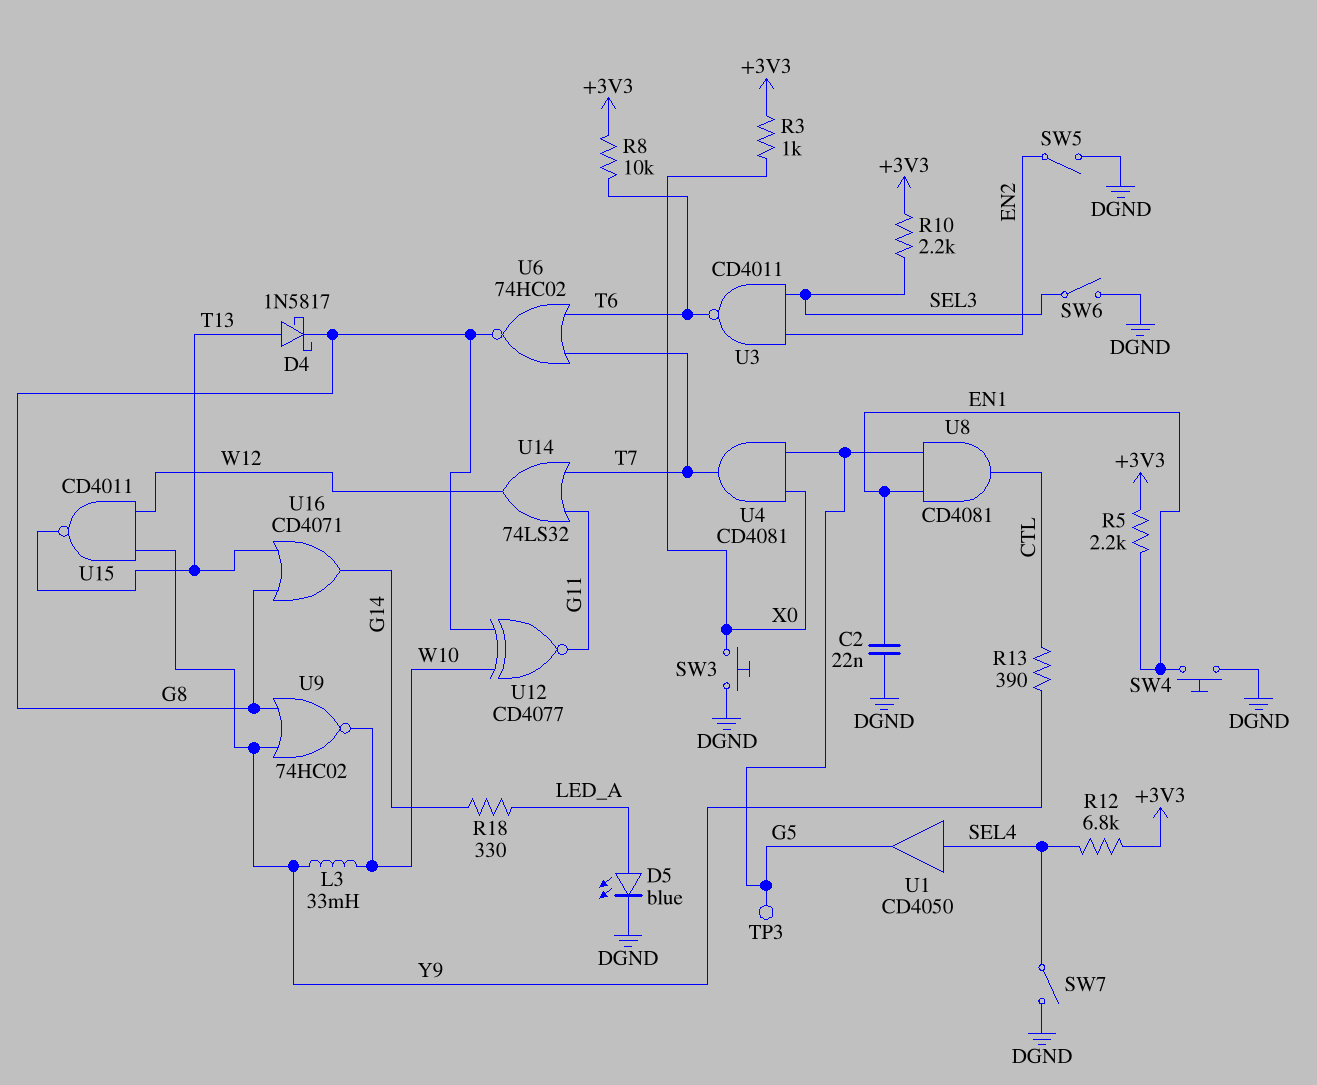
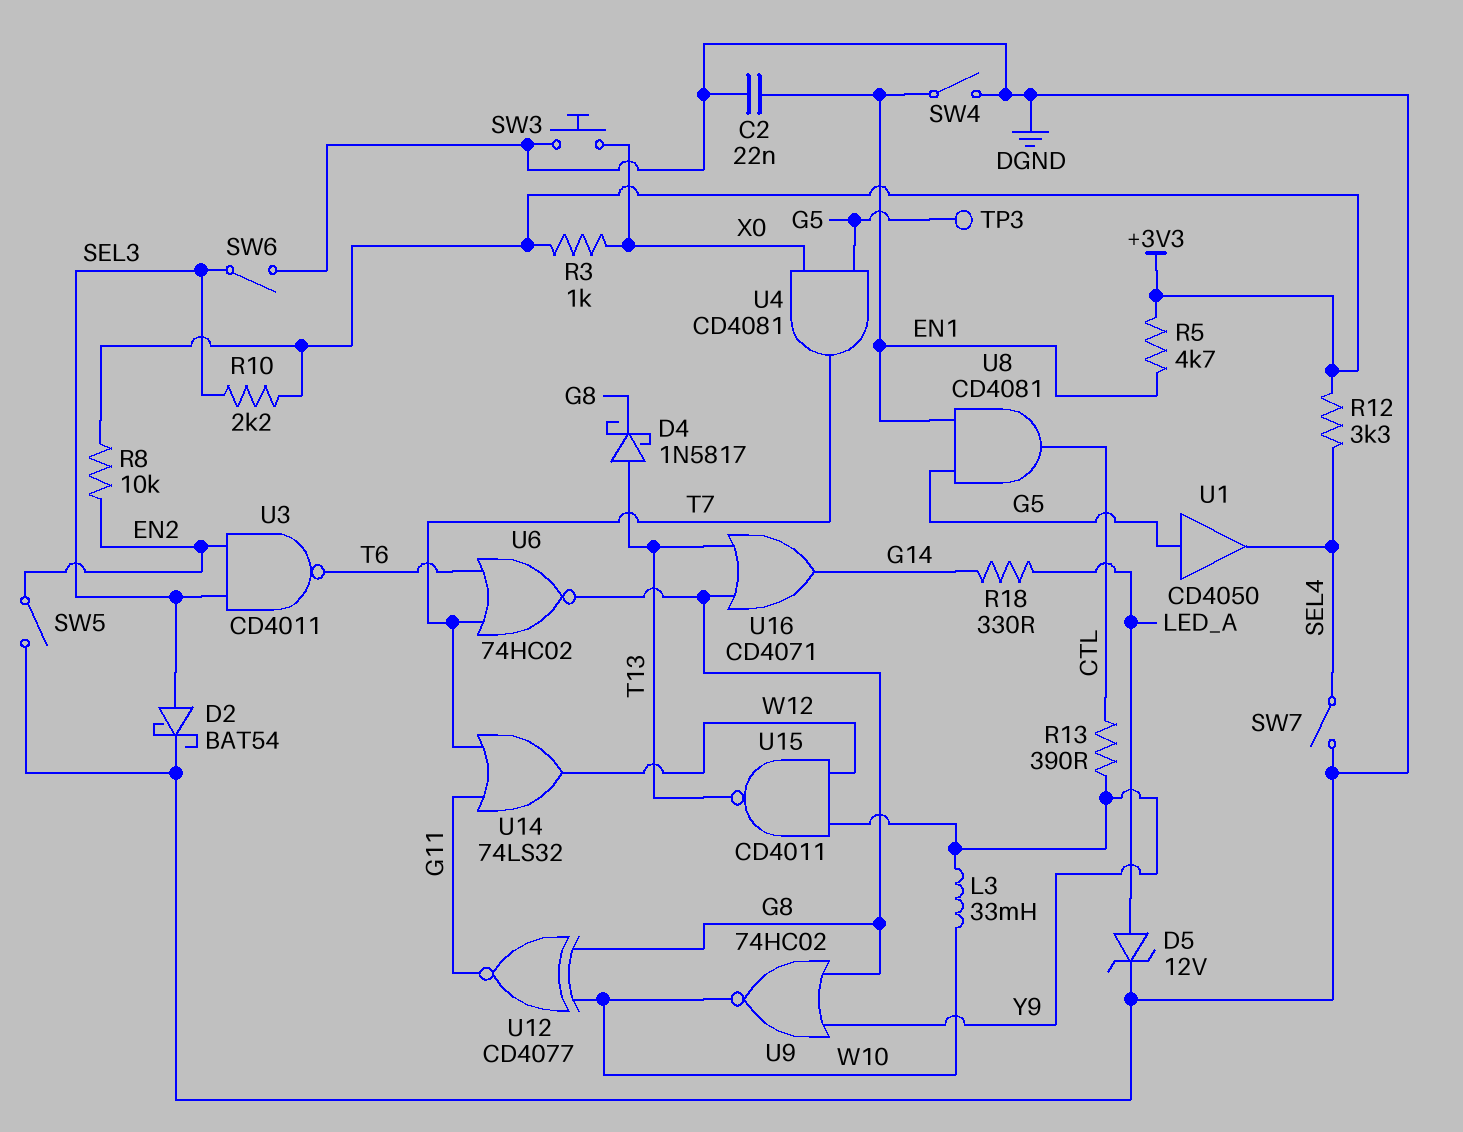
D2: none -> schottky BAT54 (A SEL3, K DGND)
D5: LED blue (A LED_A, K DGND) -> zener 12V (A LED_A, K DGND)
R5: 2.2k (+3V3, EN1) -> 4.7k (+3V3, EN1)
R8: 10k (+3V3, T6) -> 10k (+3V3, EN2)
R12: 6.8k (+3V3, SEL4) -> 3.3k (+3V3, SEL4)
SW4: button (DGND, EN1) -> switch (DGND, EN1)
U1: buffer CD4050 (in SEL4, out G5) -> buffer CD4050 (in G5, out SEL4)

